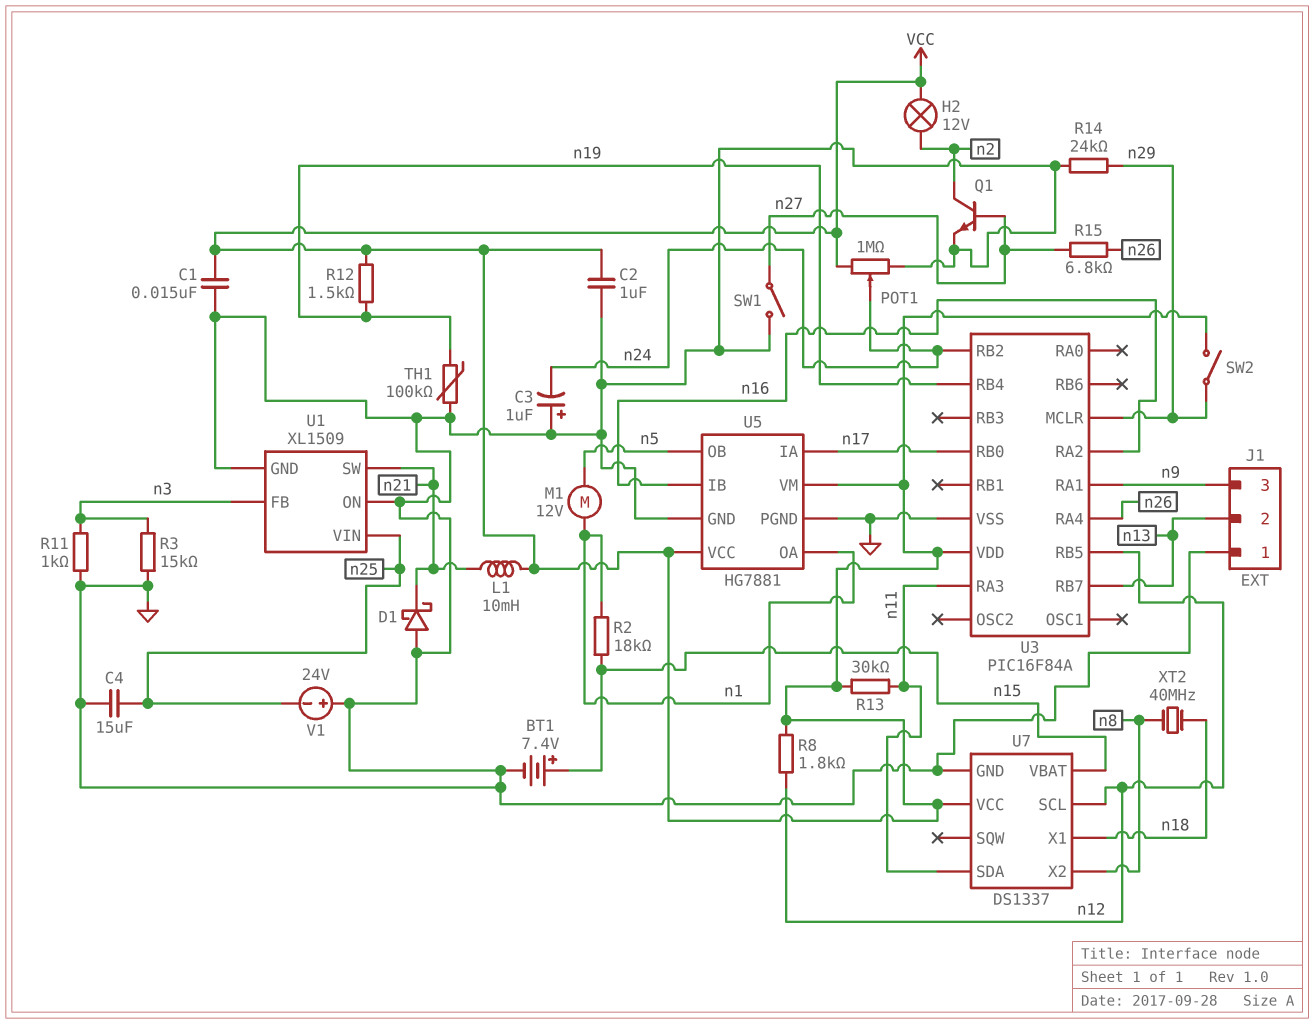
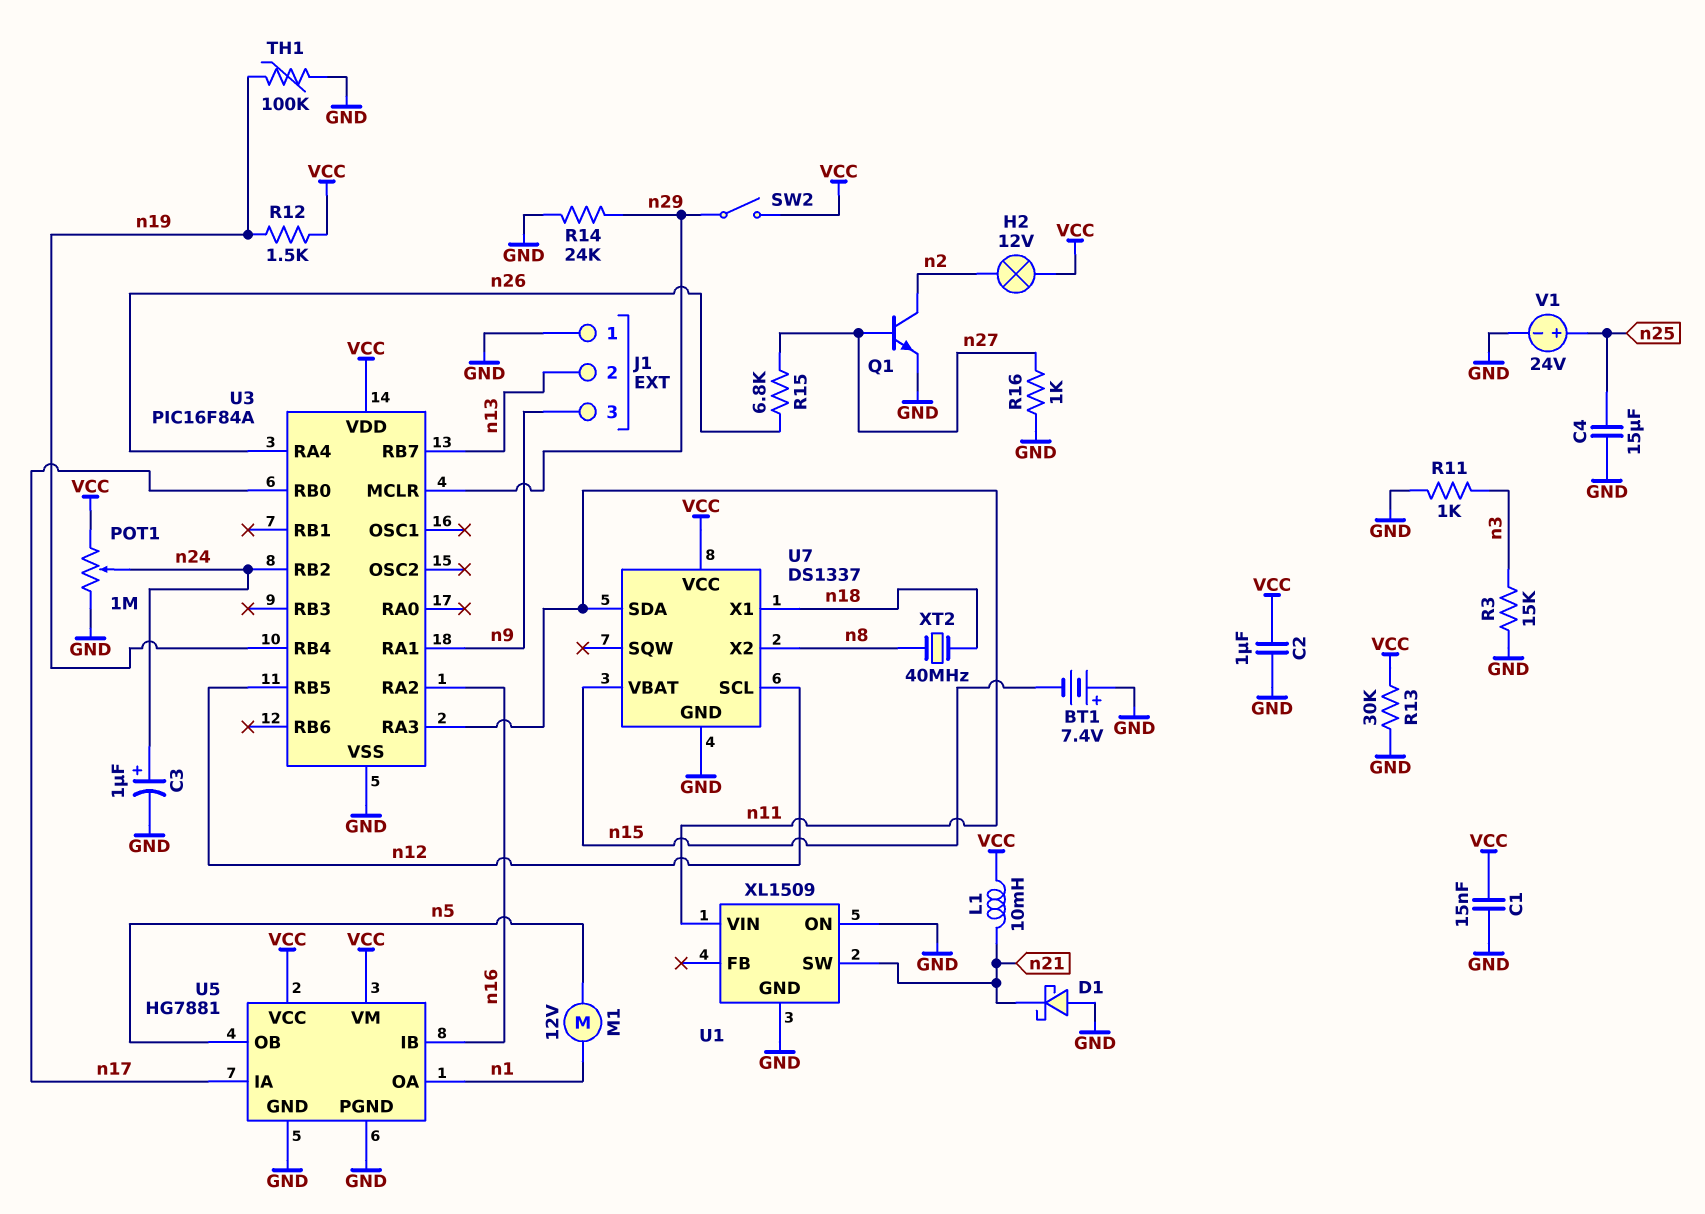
BT1: 7.4V (plus n15, minus GND) -> 7.4V (plus GND, minus n15)
C3: 1uF (plus GND, minus n24) -> 1uF (plus n24, minus GND)
R2: 18k (n1, n15) -> none
R8: 1.8k (VCC, n12) -> none
R13: 30k (VCC, n11) -> 30k (GND, VCC)
R16: none -> 1k (GND, n27)
SW1: switch (GND, n27) -> none
U1 pin FB: n3 -> none
U1 pin VIN: n25 -> n11
V1: 24V (plus GND, minus n25) -> 24V (plus n25, minus GND)

